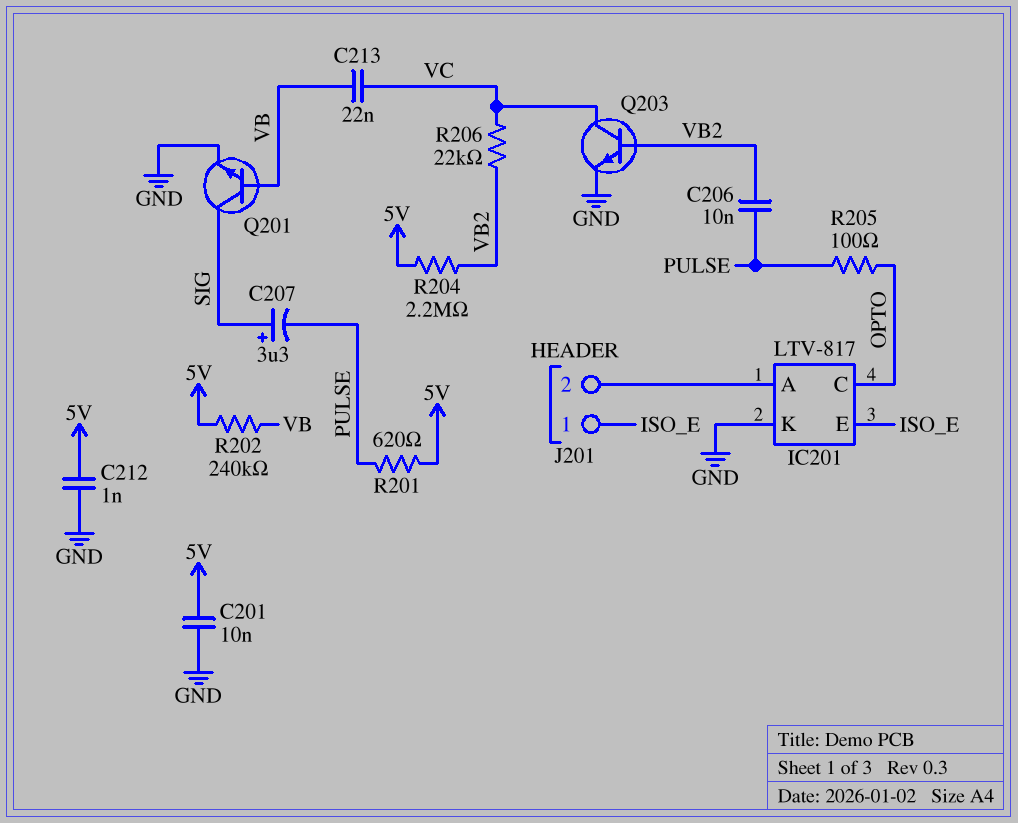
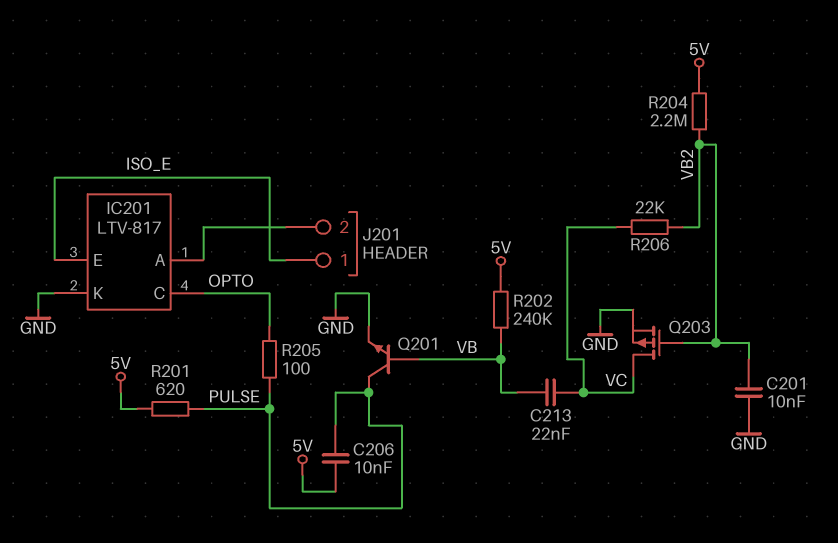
C201: 10nF (5V, GND) -> 10nF (GND, VB2)
C206: 10nF (PULSE, VB2) -> 10nF (5V, PULSE)
C207: 3.3uF (plus SIG, minus PULSE) -> none
C212: 1nF (5V, GND) -> none
Q201: NPN (B VB, C SIG, E GND) -> NPN (B VB, C PULSE, E GND)
Q203: NPN (B VB2, C VC, E GND) -> PMOS (G VB2, D VC, S GND)

